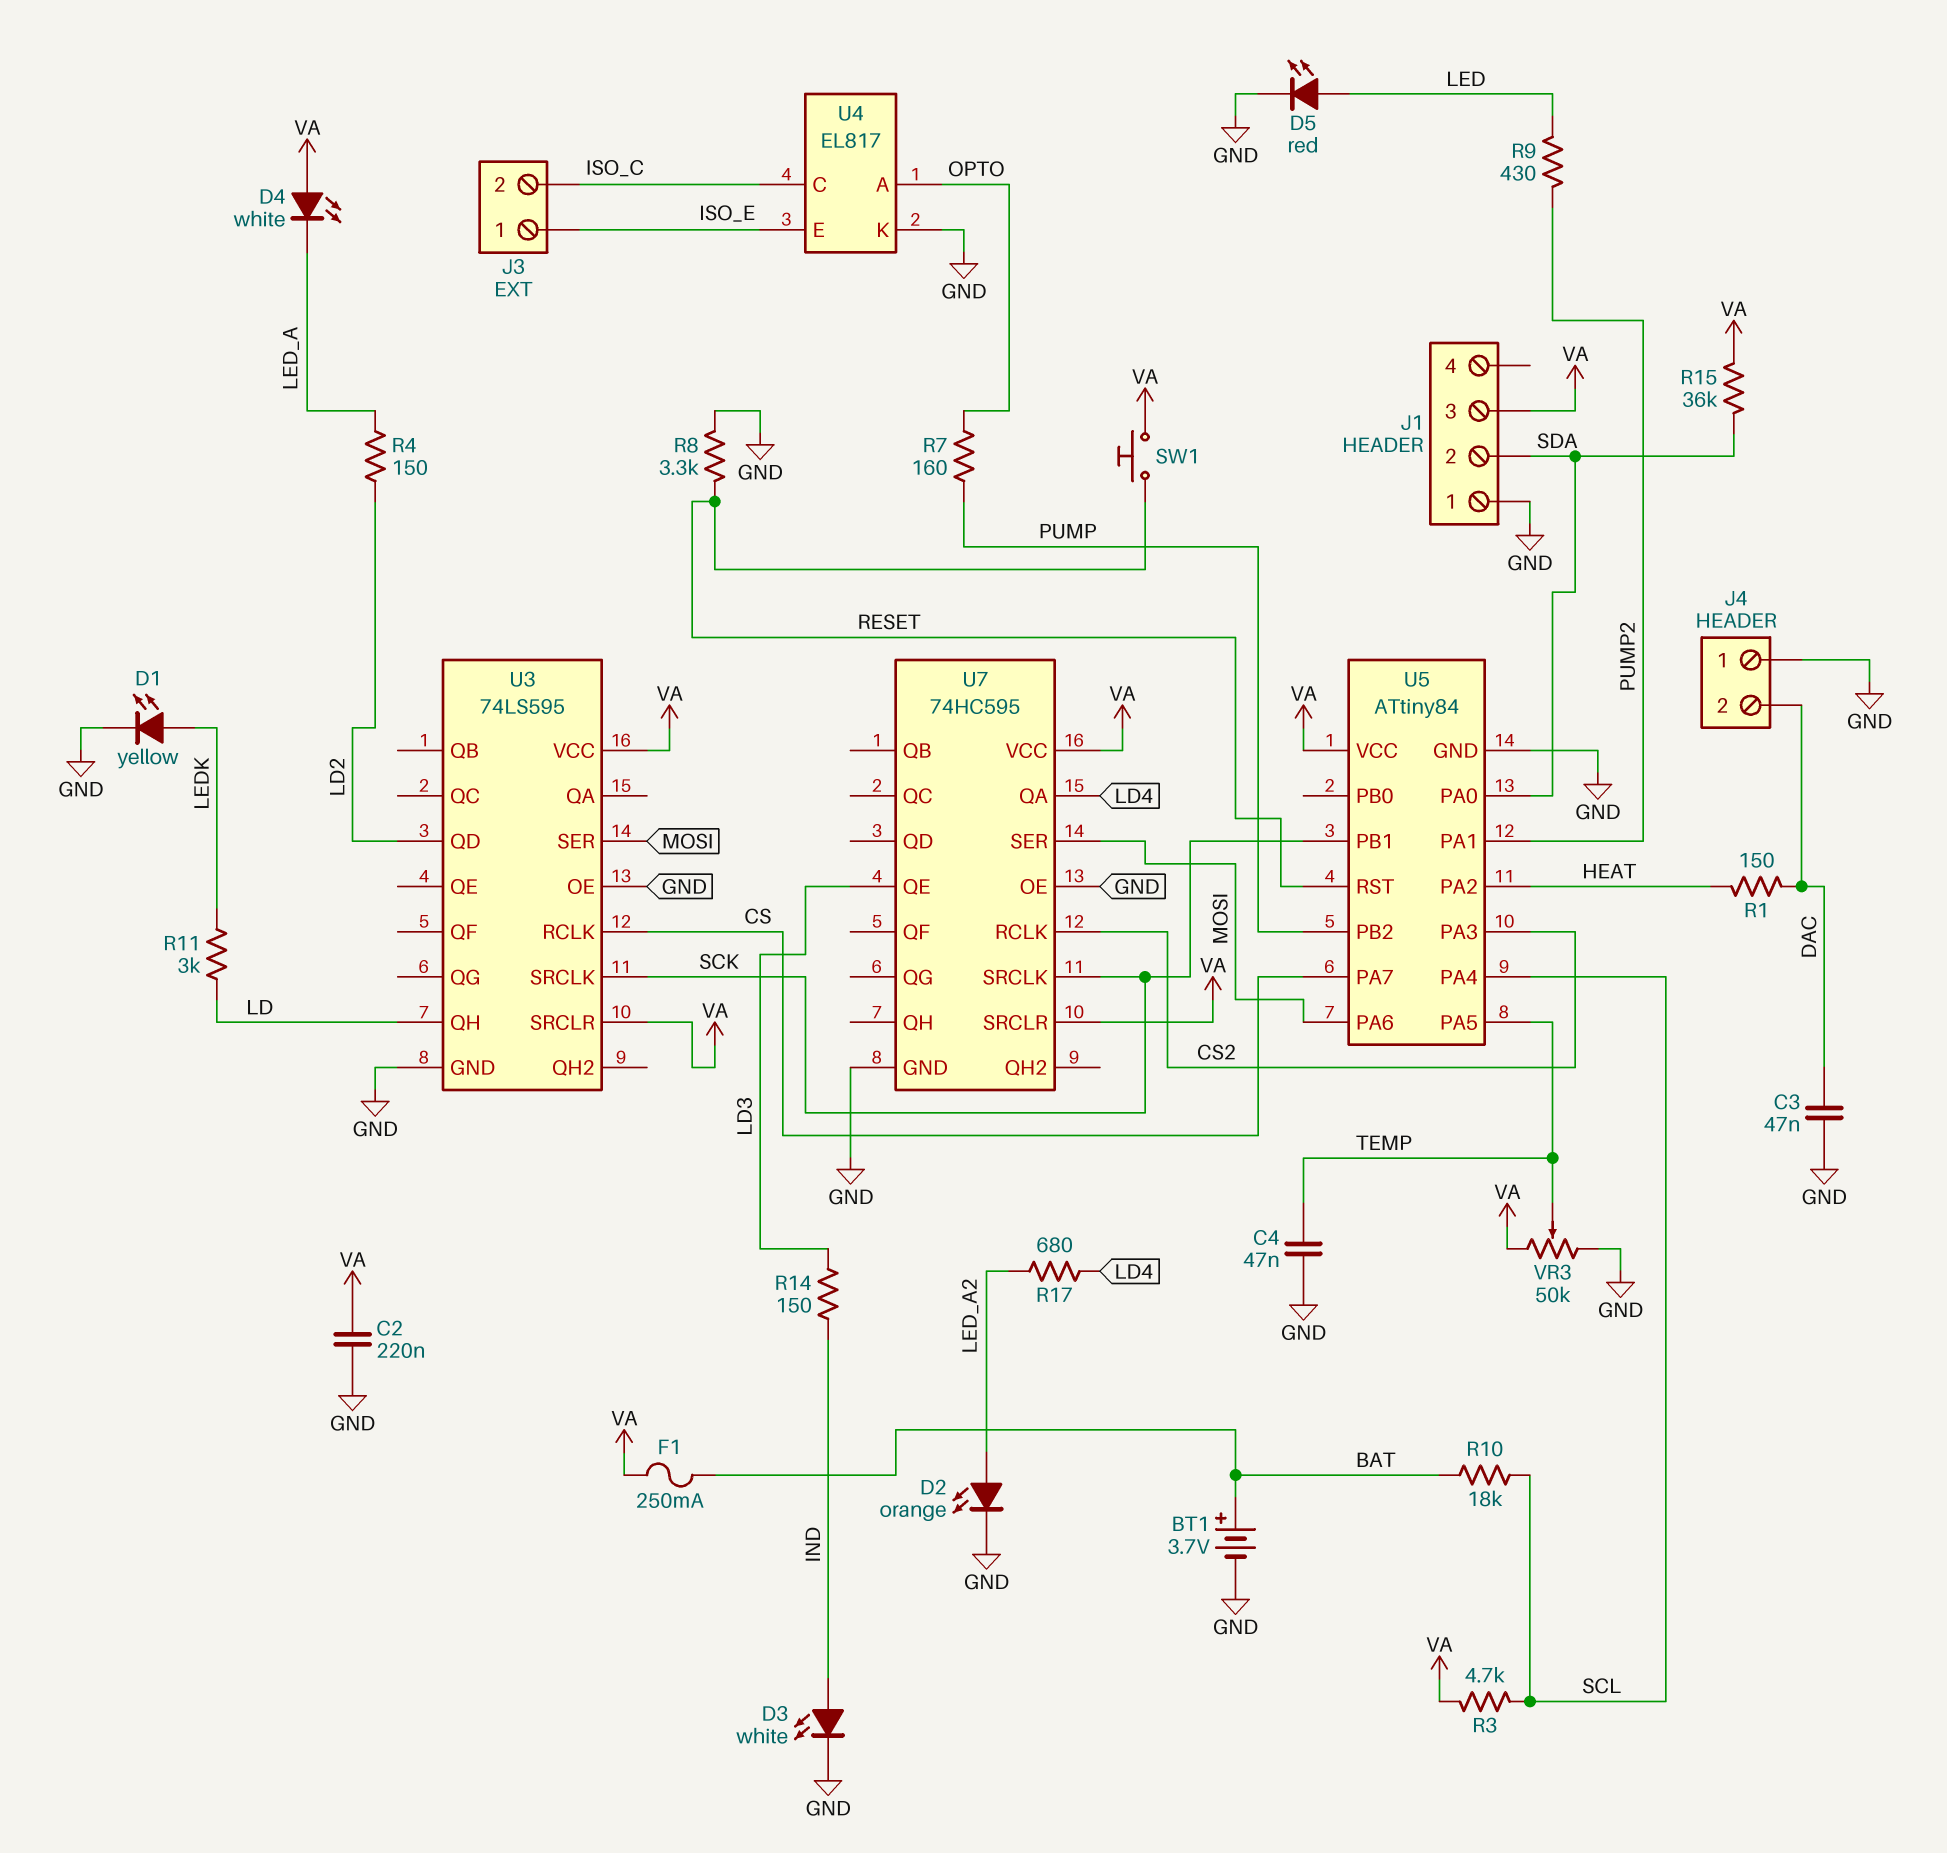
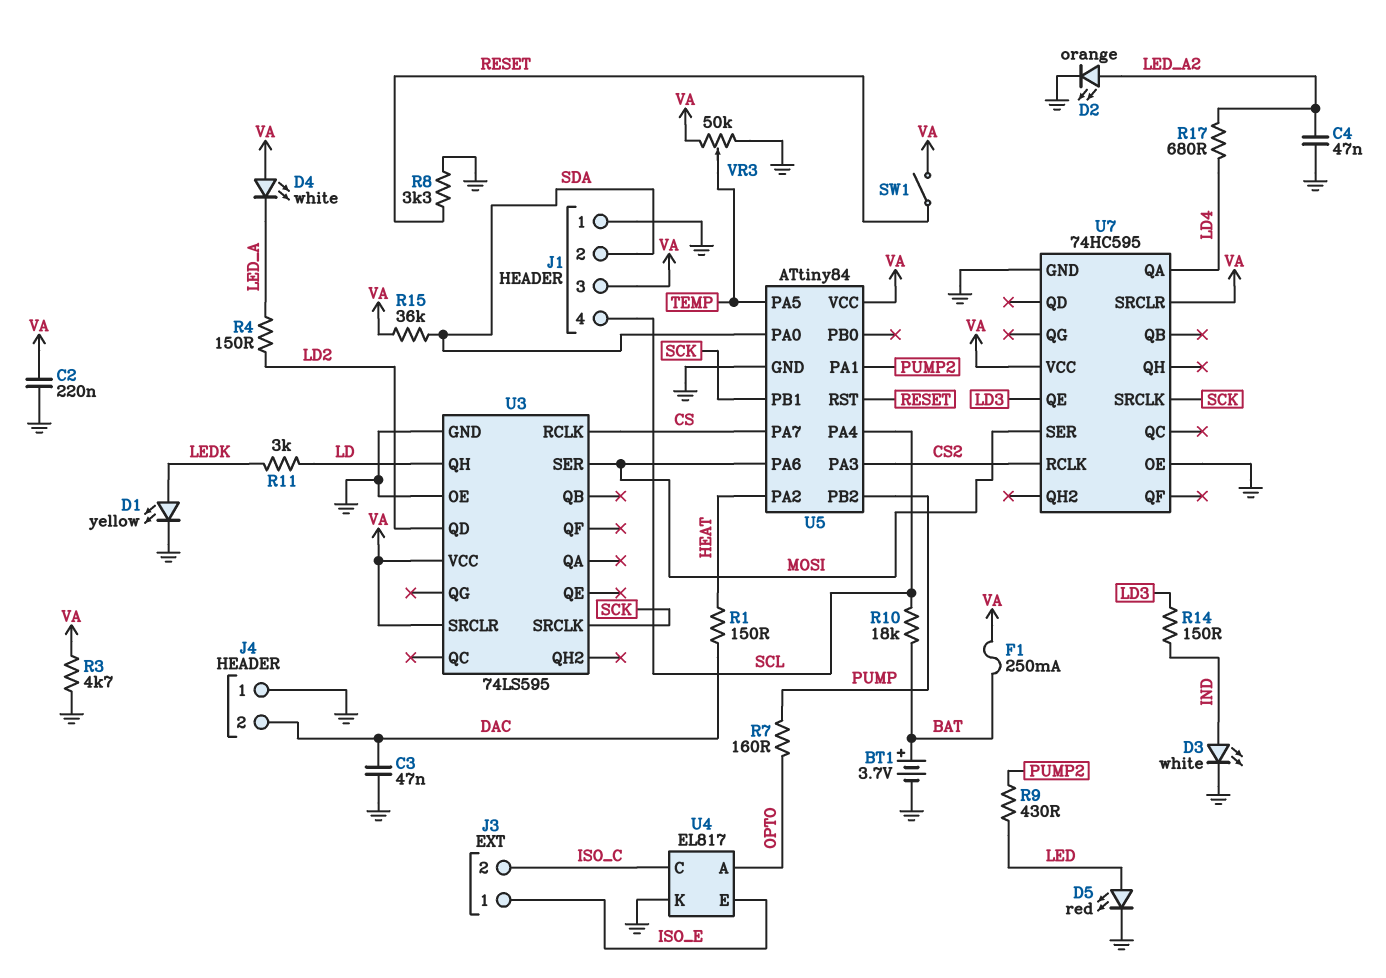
C4: 47nF (GND, TEMP) -> 47nF (GND, LED_A2)
J1 pin 4: none -> SCL
R3: 4.7k (SCL, VA) -> 4.7k (GND, VA)
SW1: button (RESET, VA) -> switch (RESET, VA)

